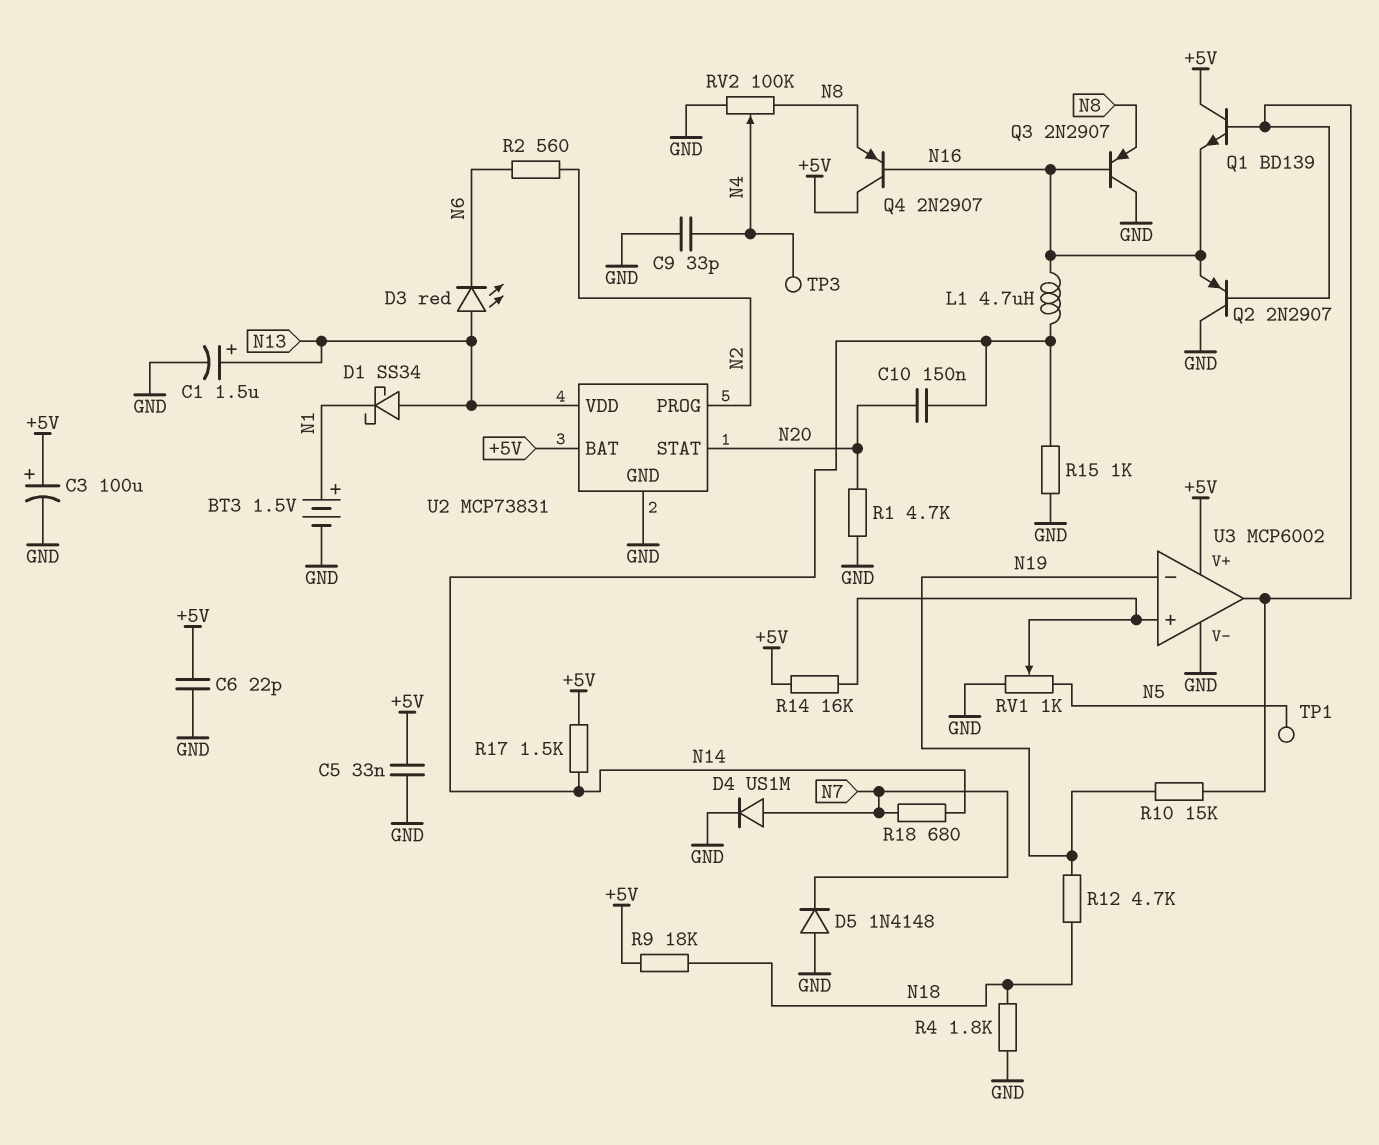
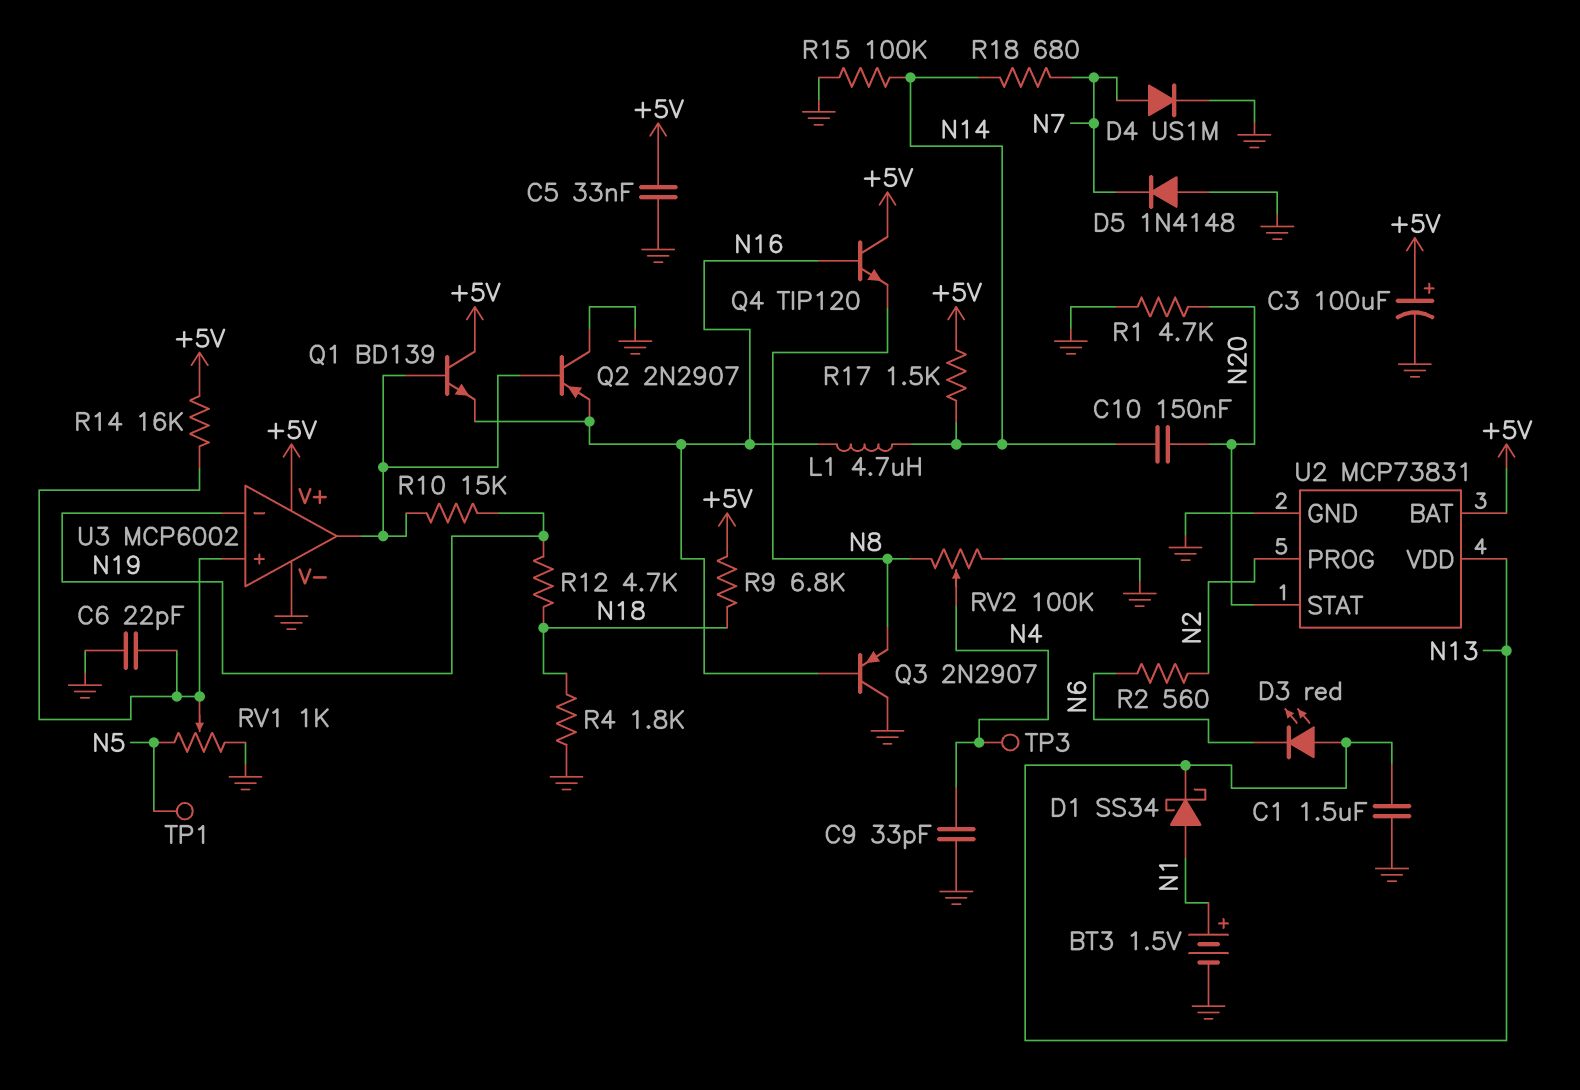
C1: 1.5uF (plus N13, minus GND) -> 1.5uF (GND, N13)
C6: 22pF (+5V, GND) -> 22pF (GND, U3/in+)
D1: schottky SS34 (A N13, K N1) -> schottky SS34 (A N1, K N13)
Q4: PNP 2N2907 (B N16, C +5V, E N8) -> NPN TIP120 (B N16, C +5V, E N8)
R9: 18k (+5V, N18) -> 6.8k (+5V, N18)
R15: 1k (GND, N14) -> 100k (GND, N14)

